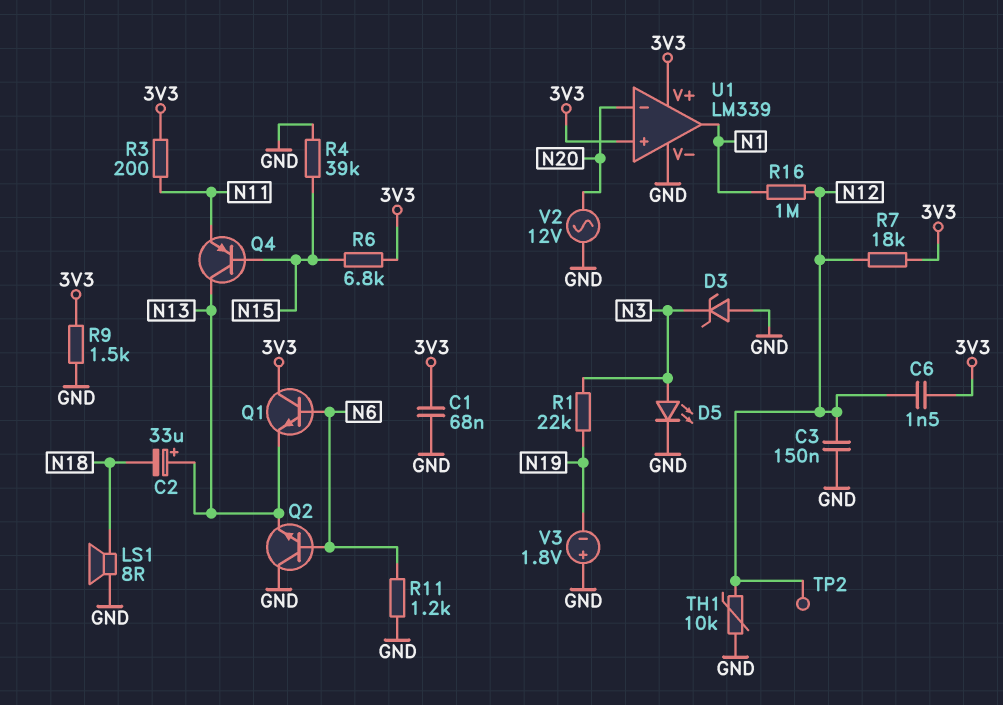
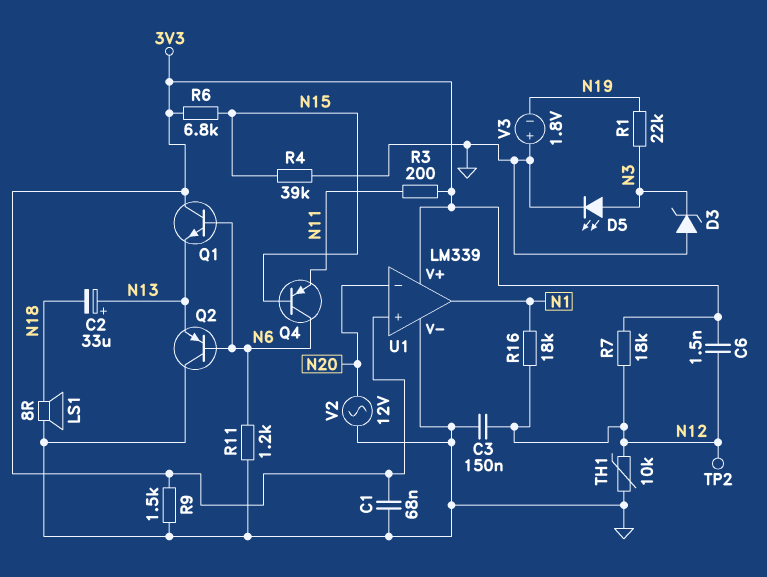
Q2: NPN (B N6, C GND, E N13) -> PNP (B N6, C GND, E N13)
Q4: PNP (B N15, C N13, E N11) -> PNP (B N15, C N6, E N11)
R16: 1M (N1, N12) -> 18k (N1, N12)

